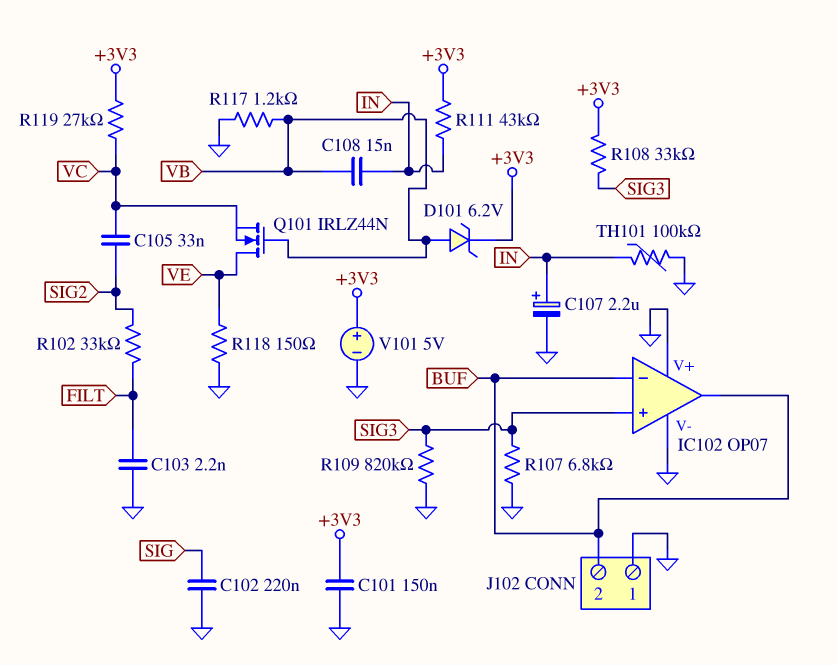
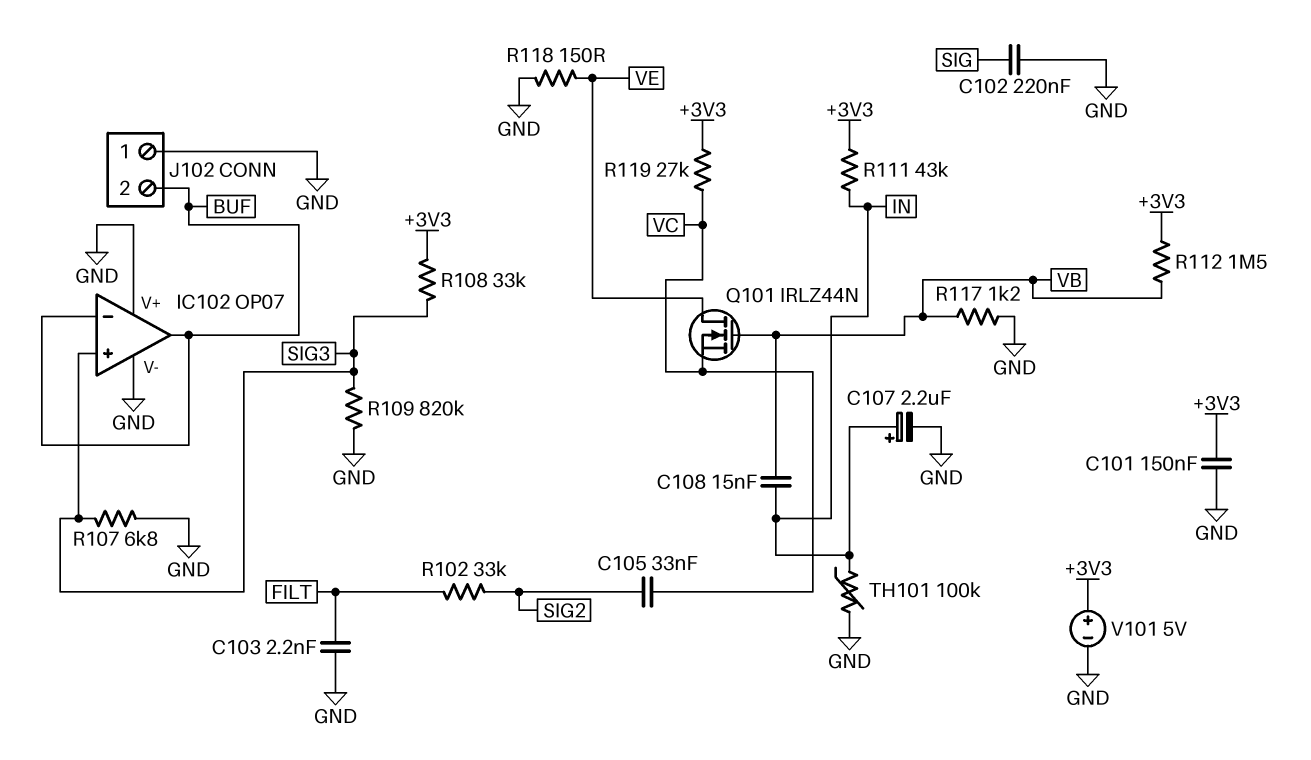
D101: zener 6.2V (A VB, K +3V3) -> none
R112: none -> 1.5M (+3V3, VB)

